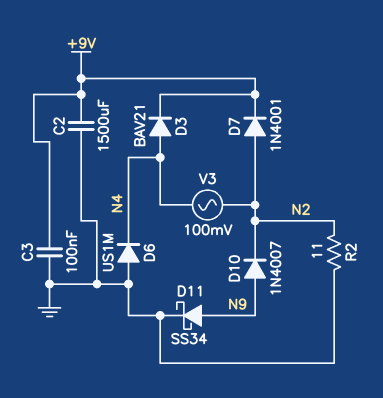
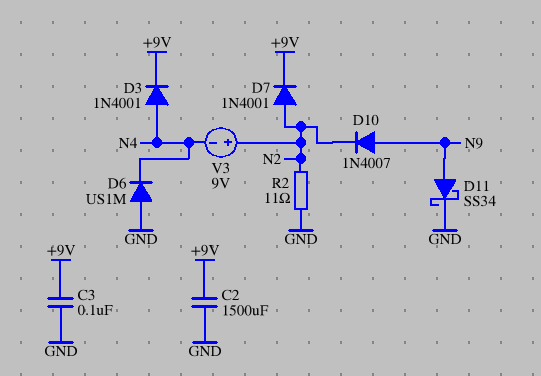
D3: diode BAV21 (A N4, K +9V) -> diode 1N4001 (A N4, K +9V)
V3: AC 100mV (N2, N4) -> 9V (plus N2, minus N4)

